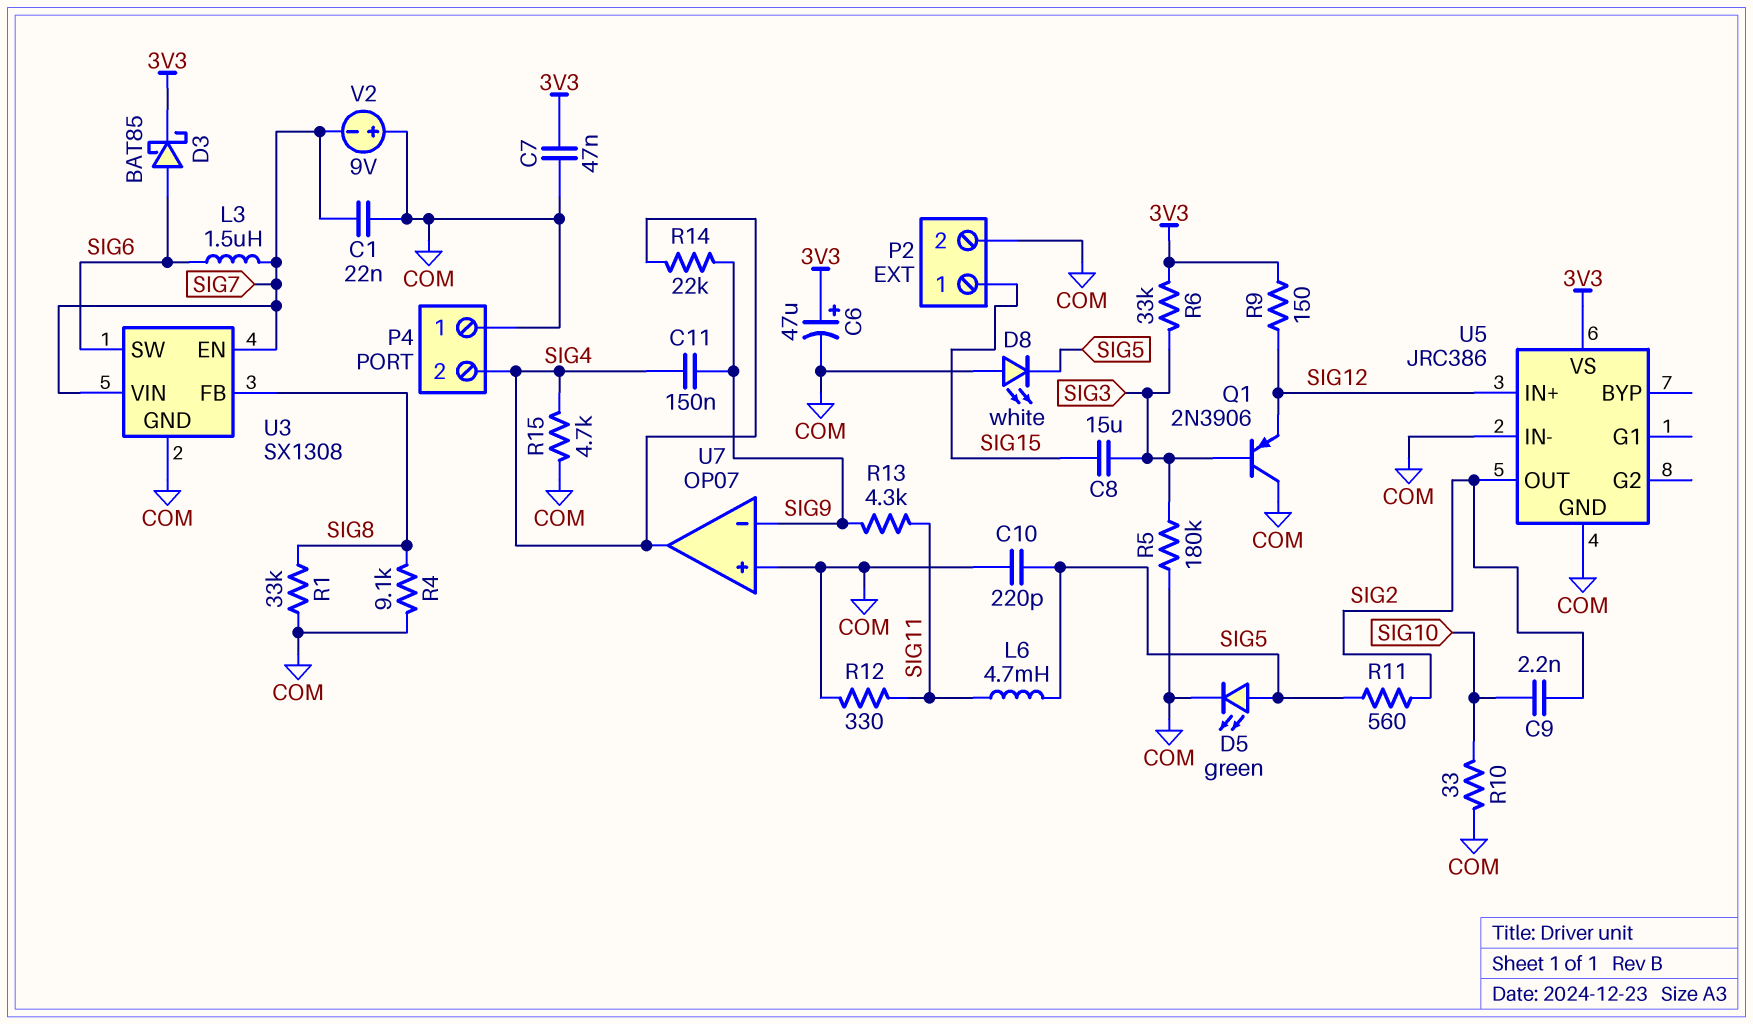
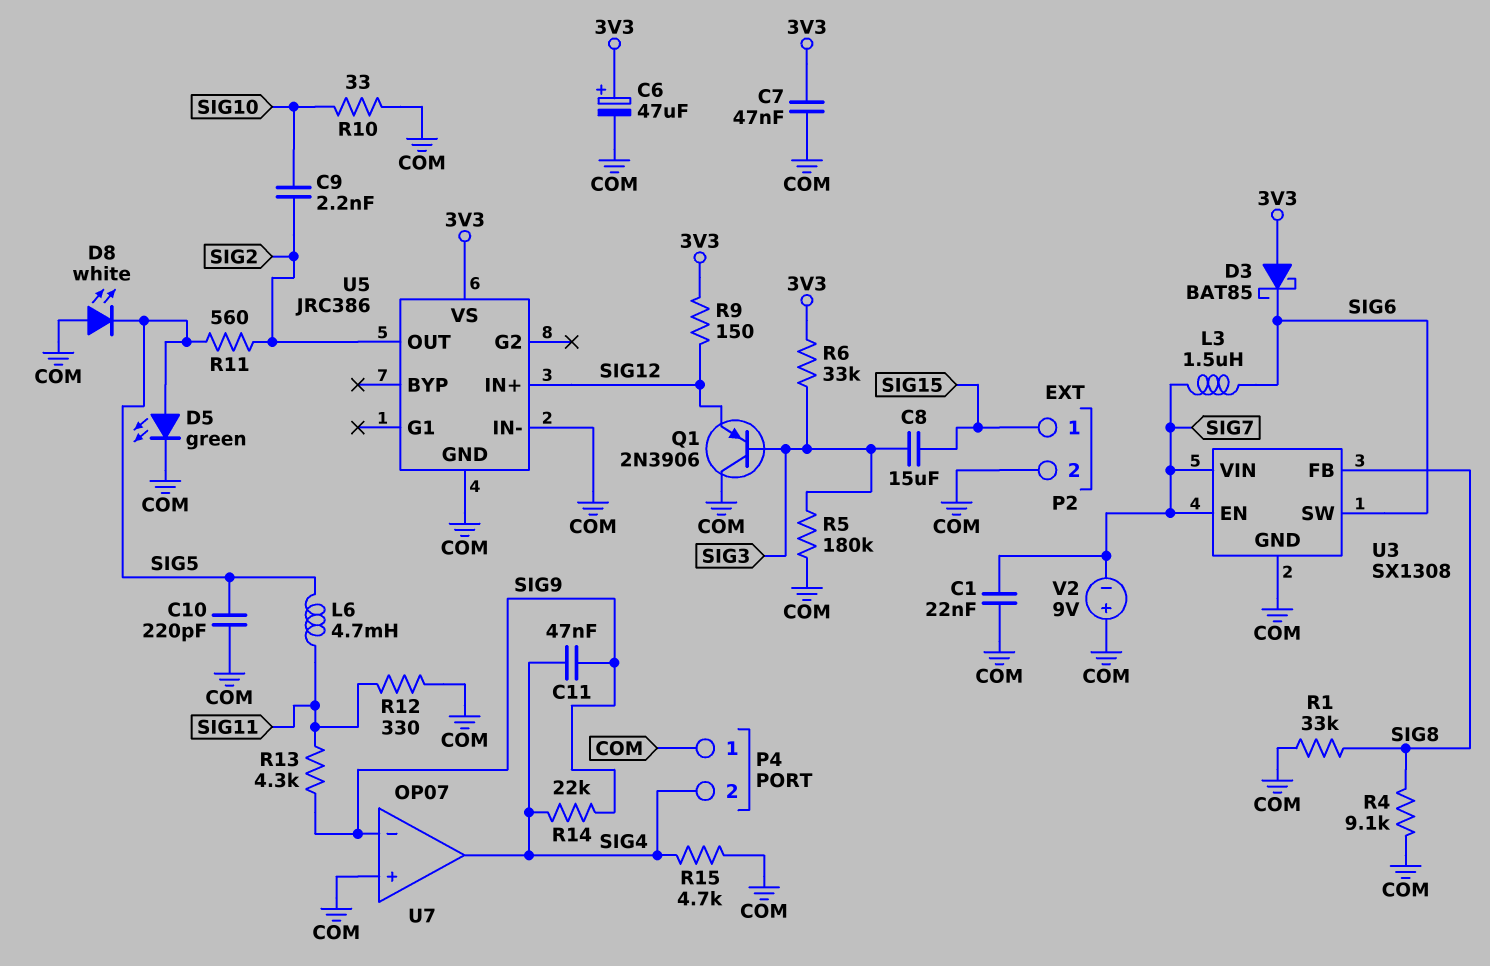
C11: 150nF (SIG4, SIG9) -> 47nF (SIG4, SIG9)
D3: schottky BAT85 (A SIG6, K 3V3) -> schottky BAT85 (A 3V3, K SIG6)

